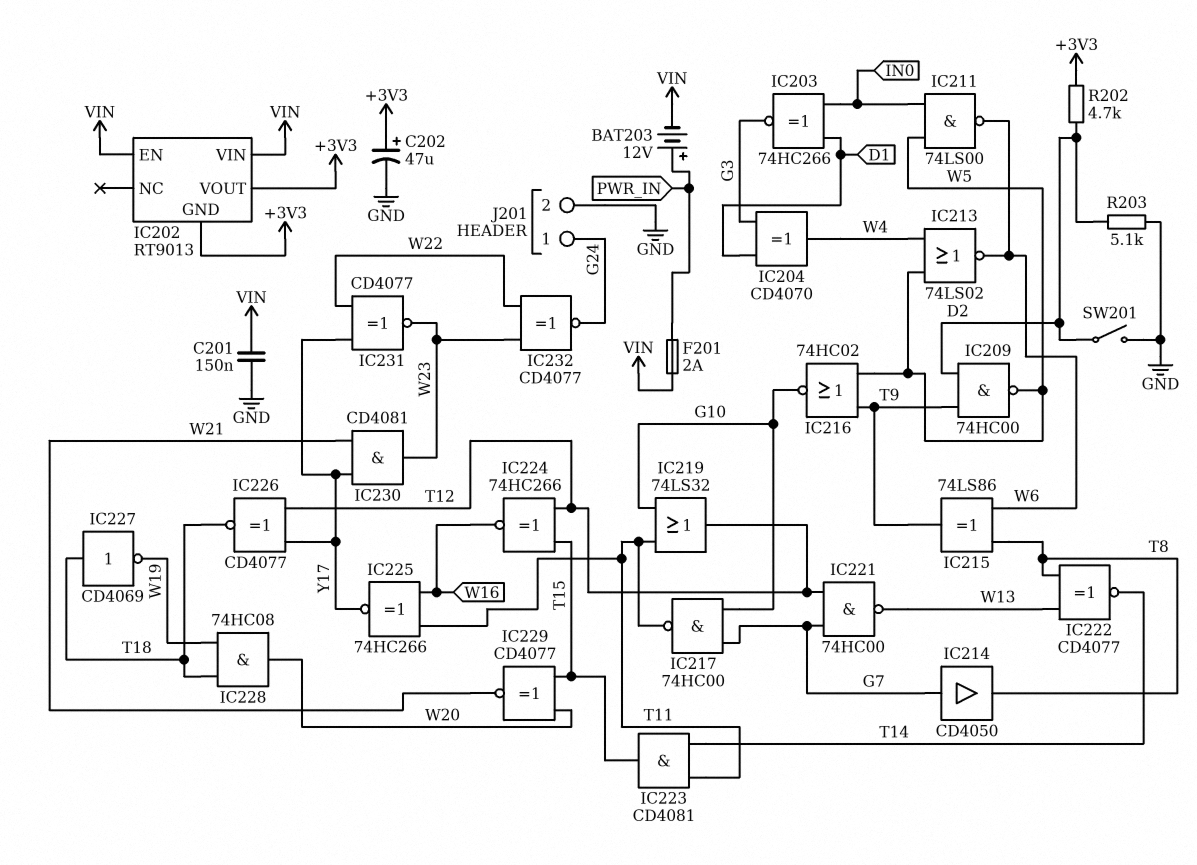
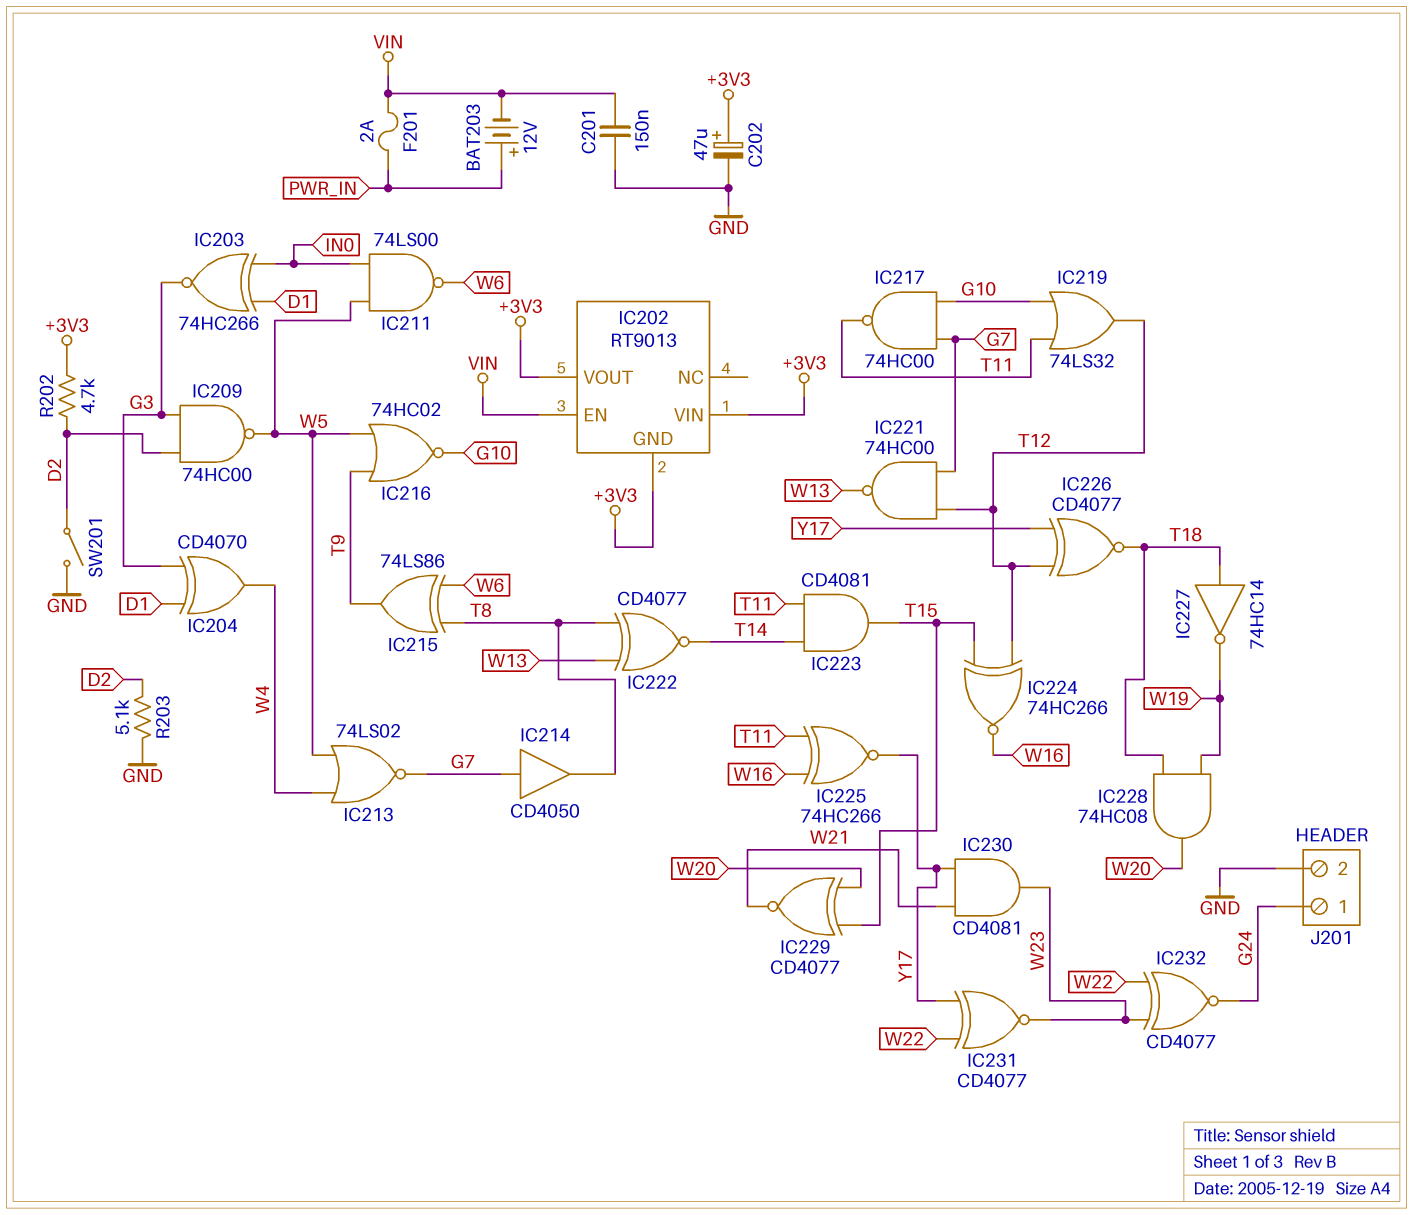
IC202 pin VIN: VIN -> +3V3
IC209: NAND 74HC00 (in D2, in T9, out W5) -> NAND 74HC00 (in D2, in G3, out W5)
IC213: NOR 74LS02 (in W4, in W5, out W6) -> NOR 74LS02 (in W4, in W5, out G7)
IC227: NOT CD4069 (in T18, out W19) -> NOT 74HC14 (in T18, out W19)

